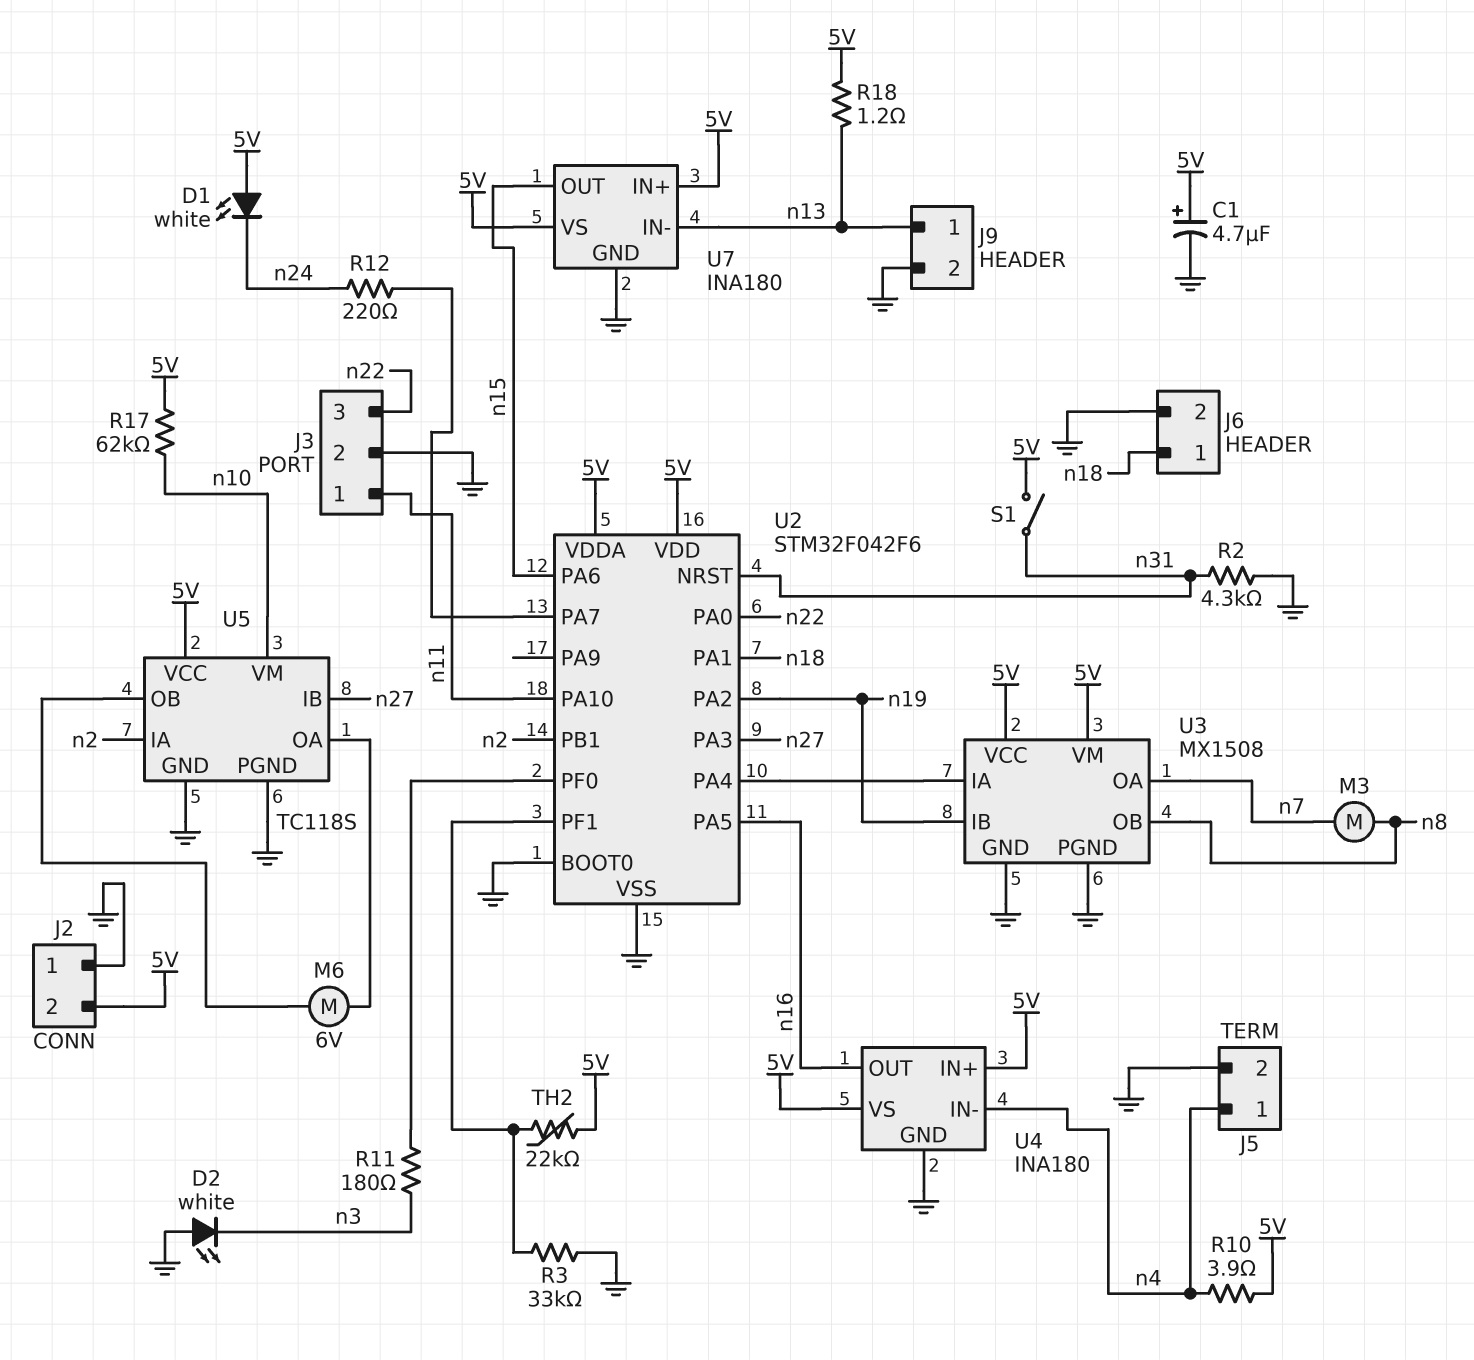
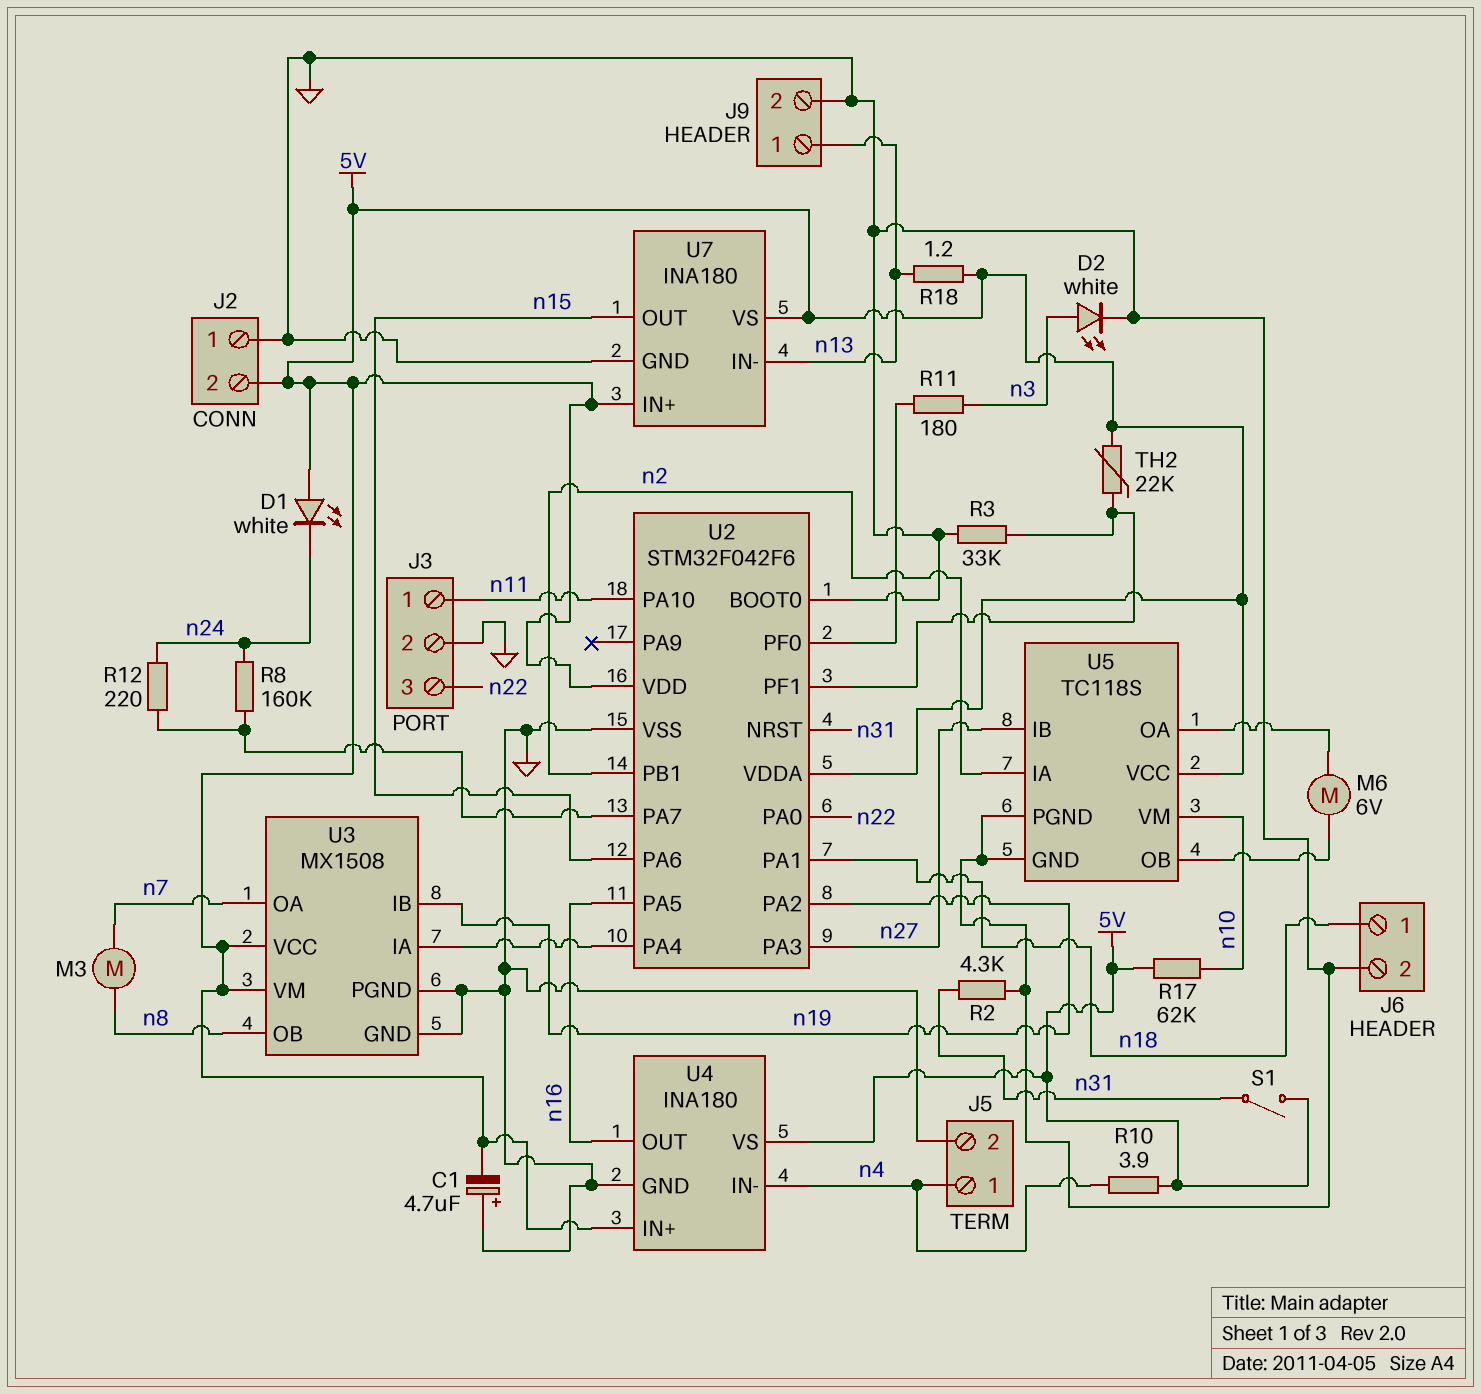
C1: 4.7uF (plus 5V, minus GND) -> 4.7uF (plus GND, minus 5V)
D2: LED white (A GND, K n3) -> LED white (A n3, K GND)
R8: none -> 160k (U2/PA7, n24)

